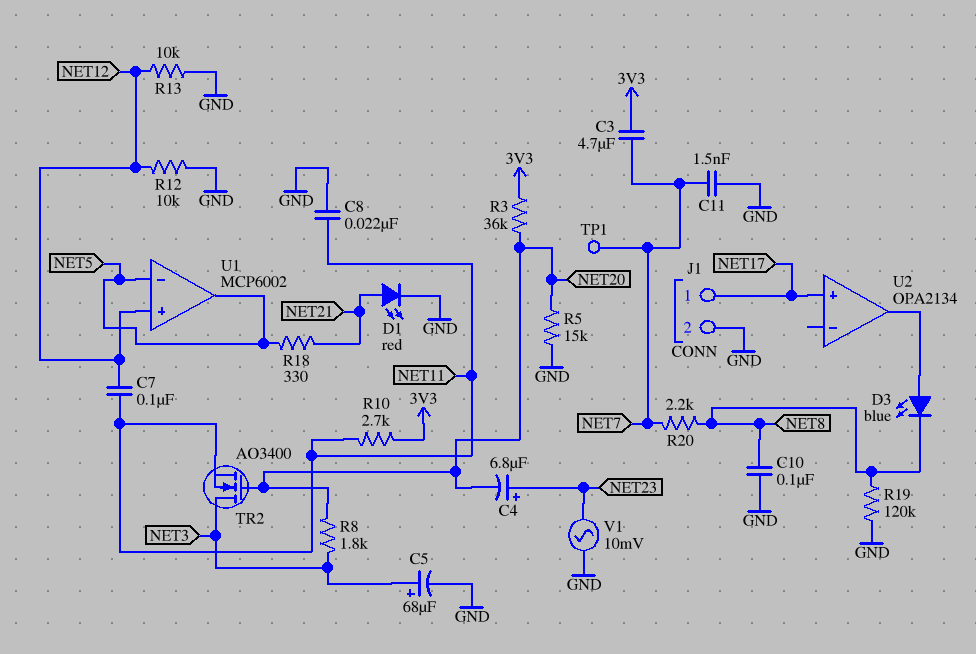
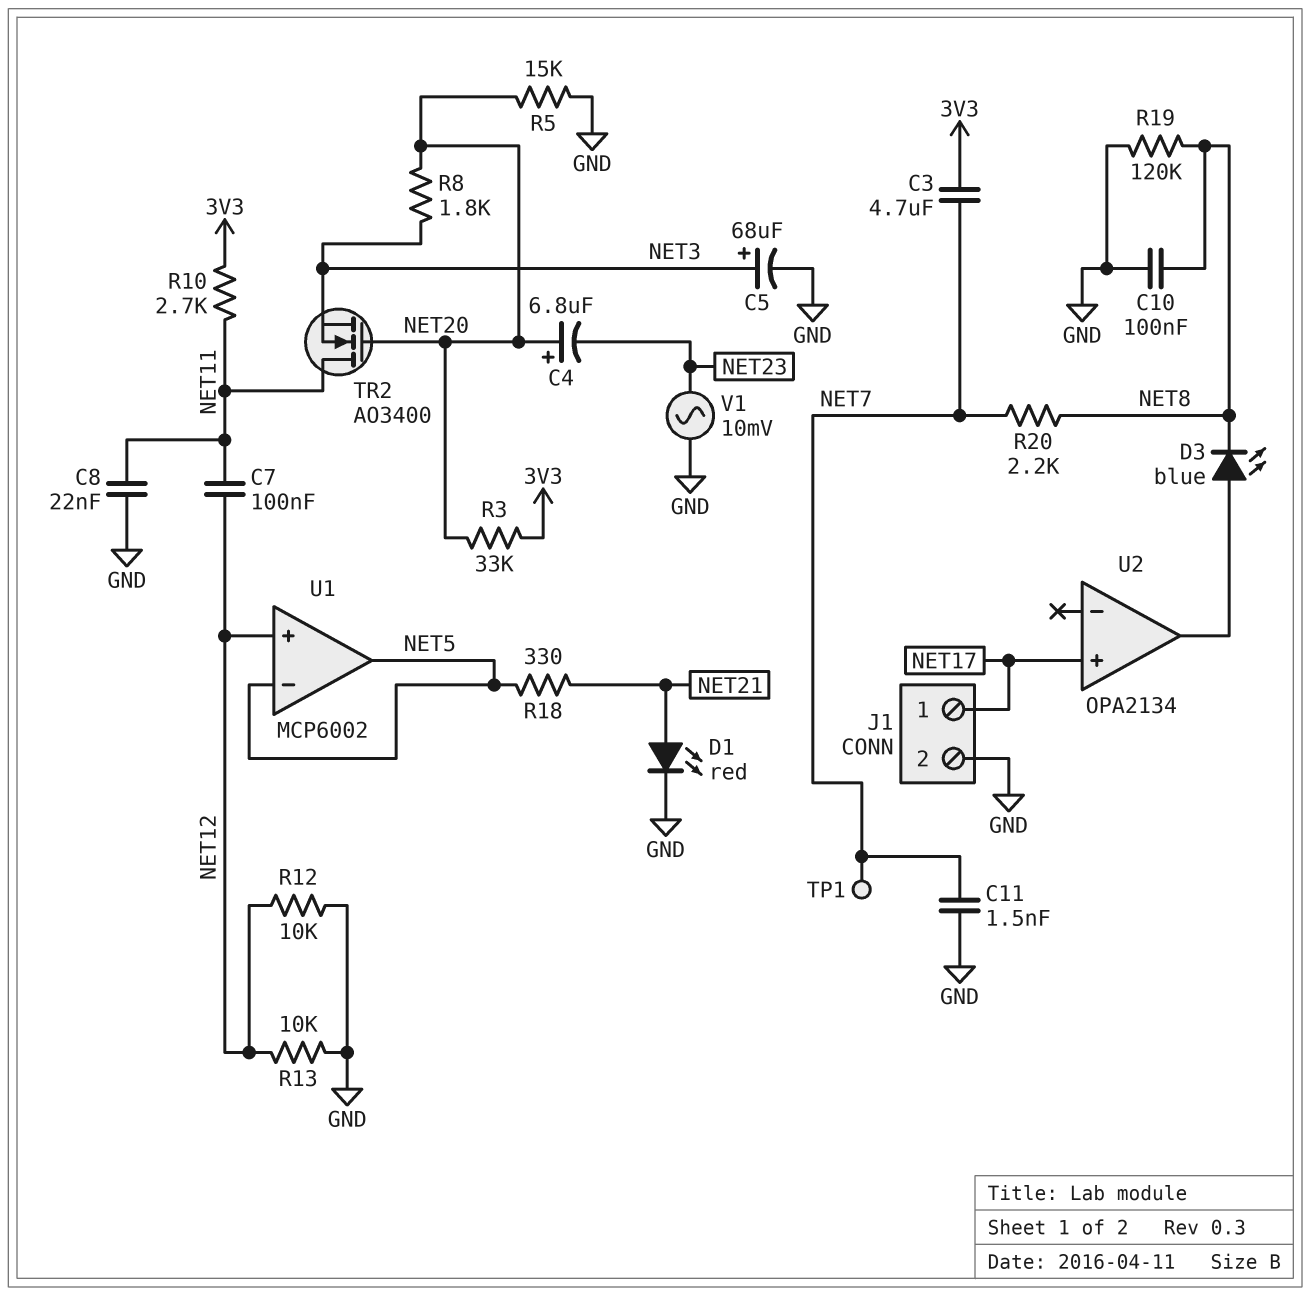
C4: 6.8uF (plus NET23, minus NET20) -> 6.8uF (plus NET20, minus NET23)
R3: 36k (3V3, NET20) -> 33k (3V3, NET20)
TR2: NMOS AO3400 (G NET20, D NET3, S NET11) -> NMOS AO3400 (G NET20, D NET11, S NET3)

